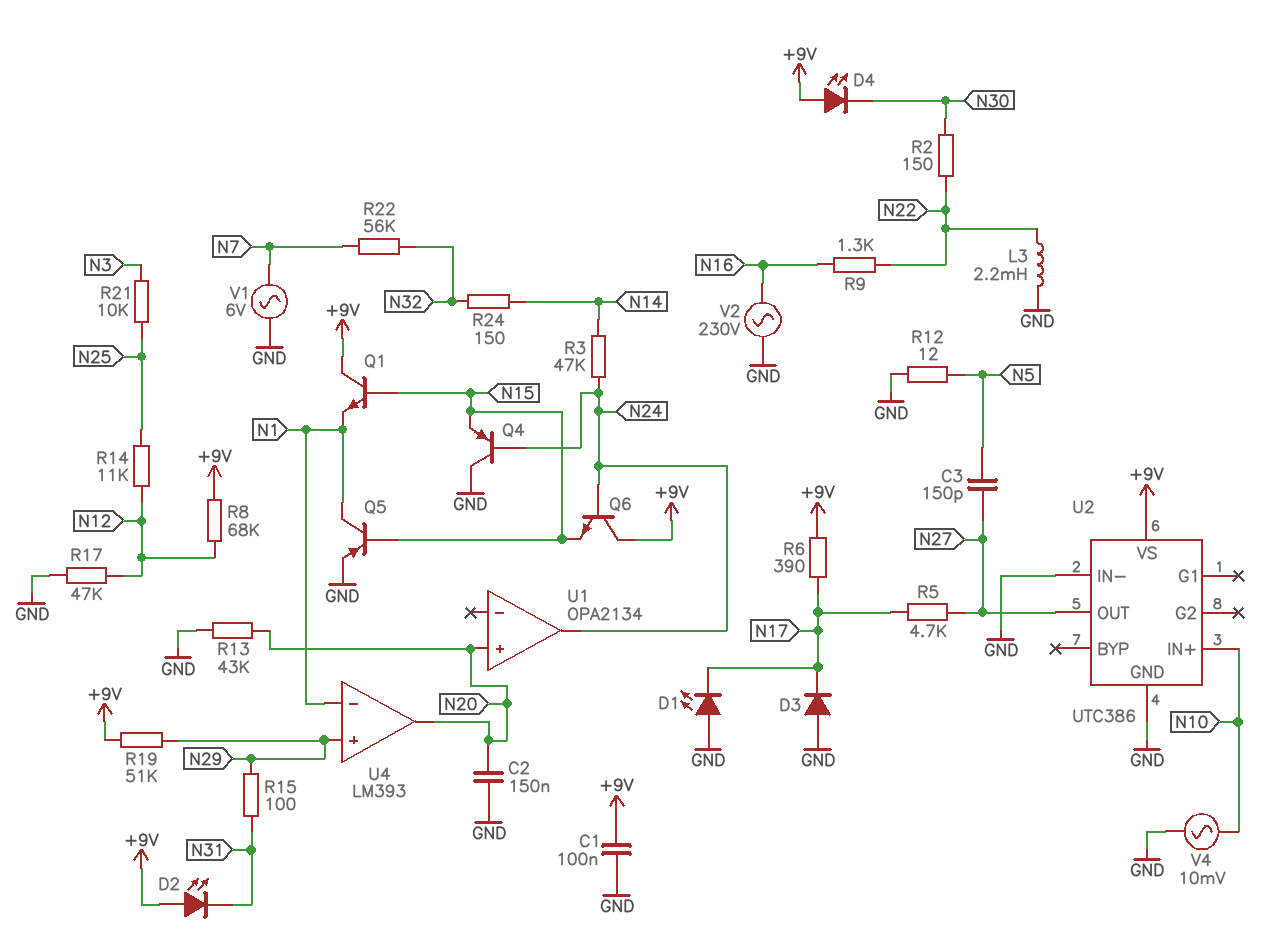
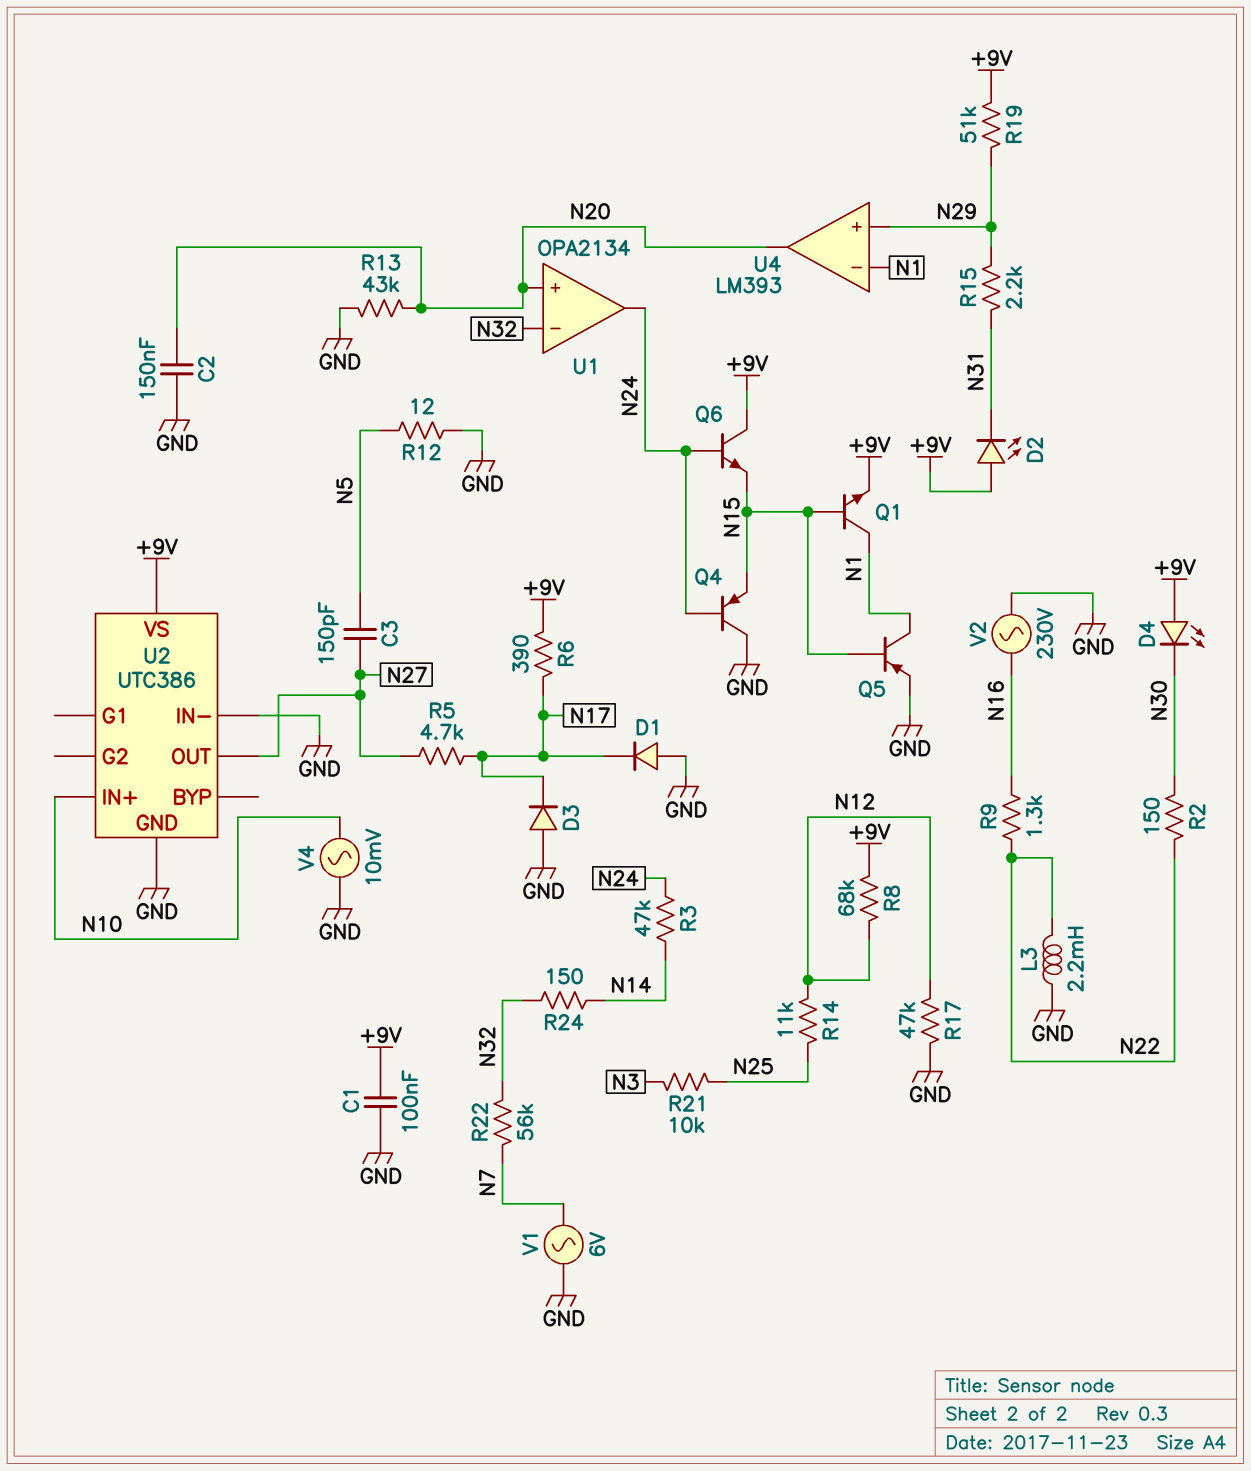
D1: LED (A GND, K N17) -> diode (A GND, K N17)
Q1: NPN (B N15, C +9V, E N1) -> NPN (B N15, C N1, E +9V)
R15: 100 (N29, N31) -> 2.2k (N29, N31)
U1 pin in-: none -> N32

